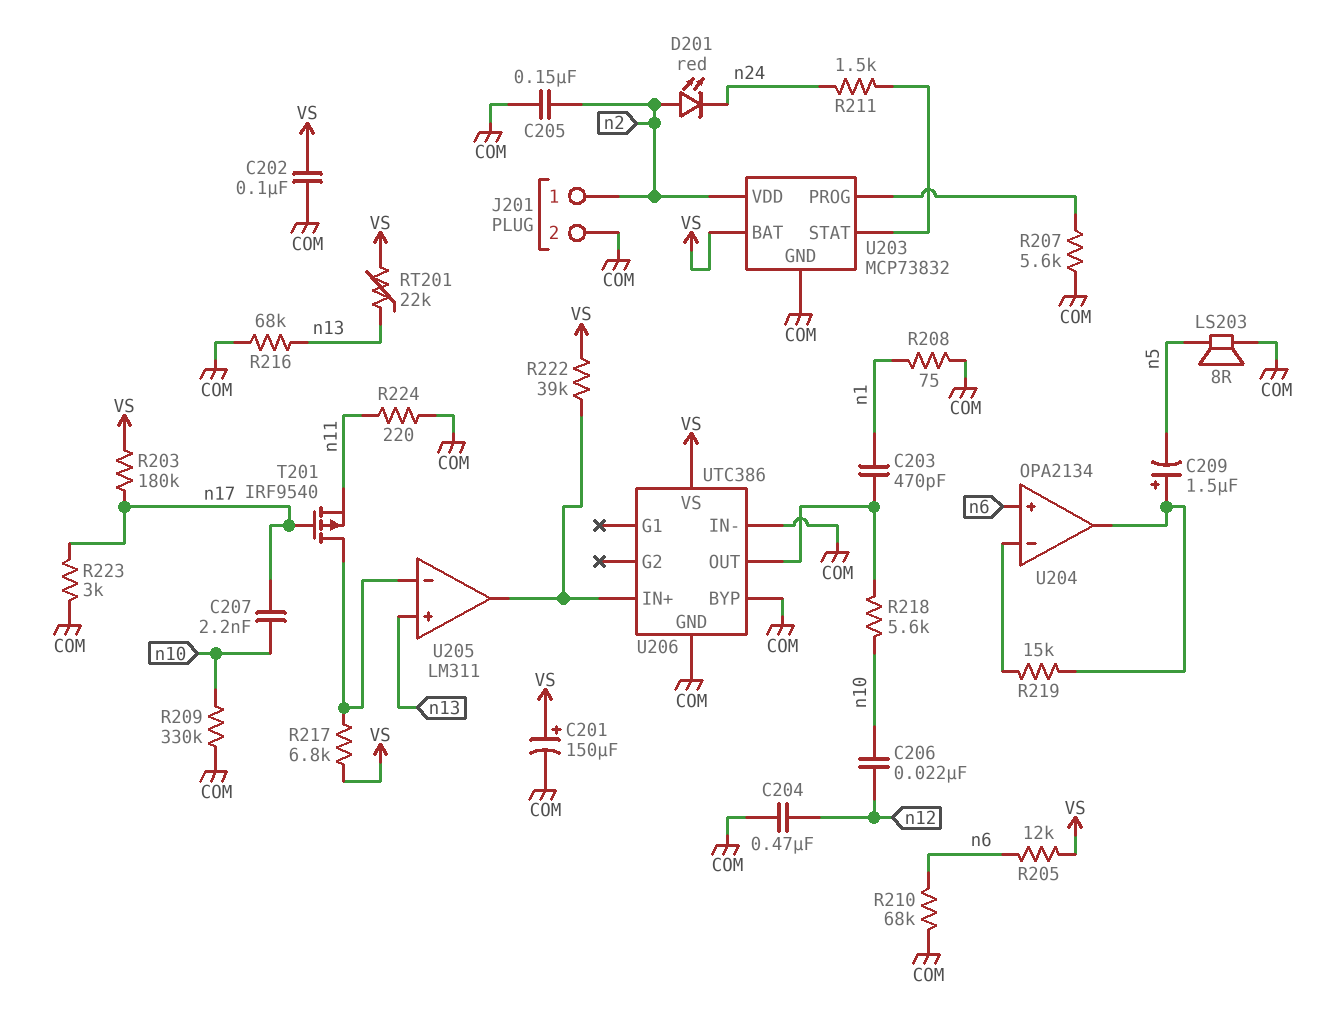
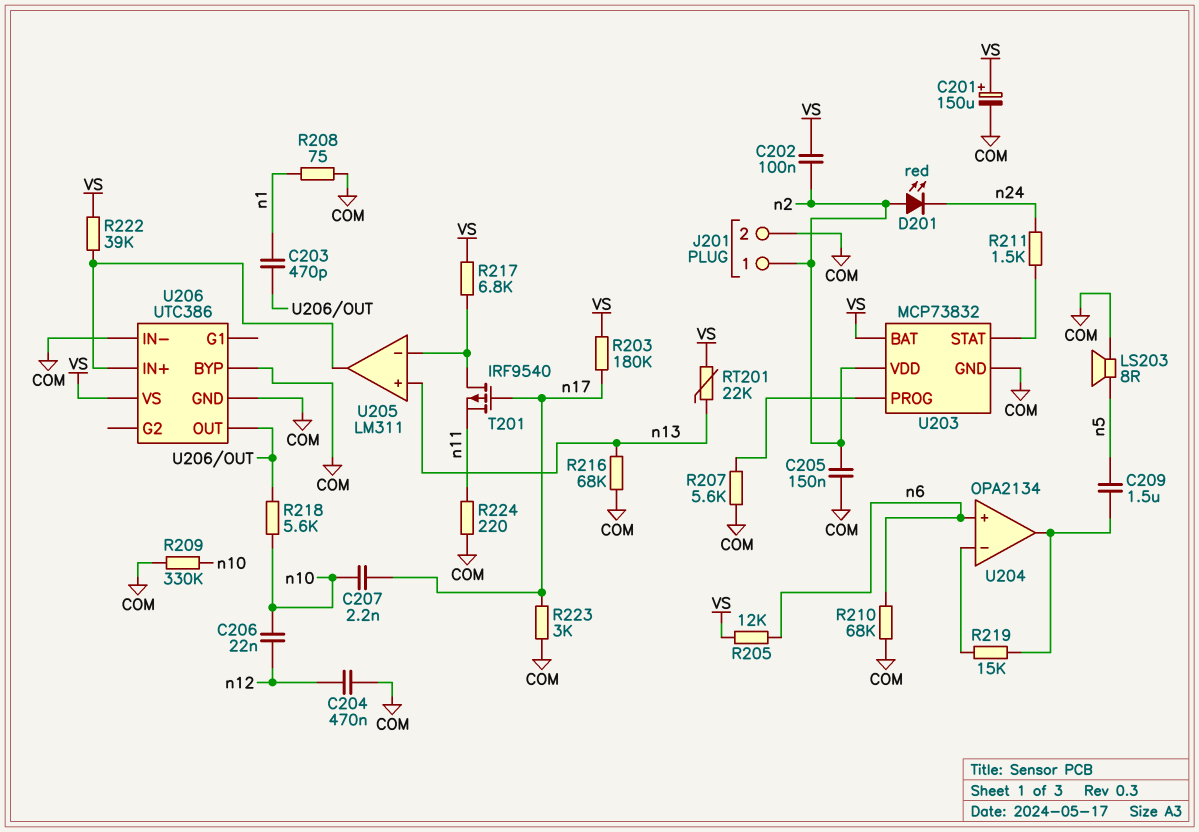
C202: 100nF (COM, VS) -> 100nF (VS, n2)
C209: 1.5uF (plus U204/out, minus n5) -> 1.5uF (U204/out, n5)

